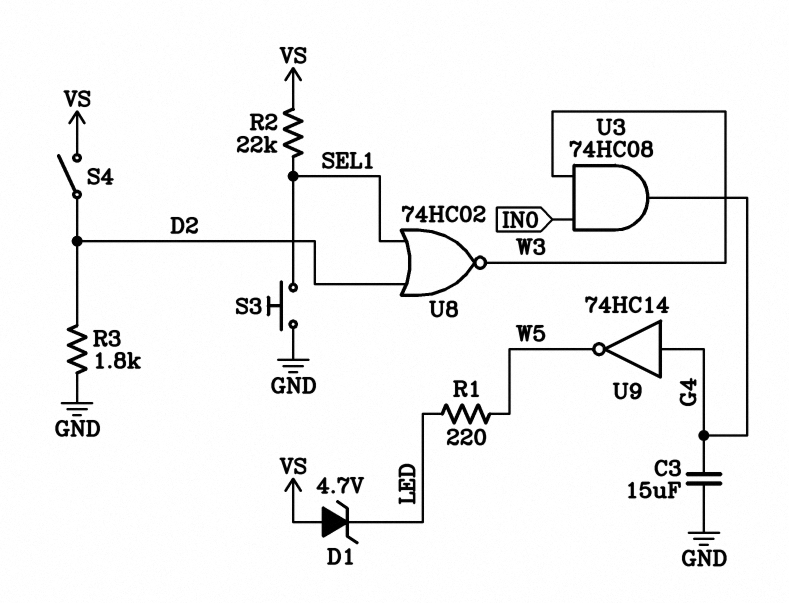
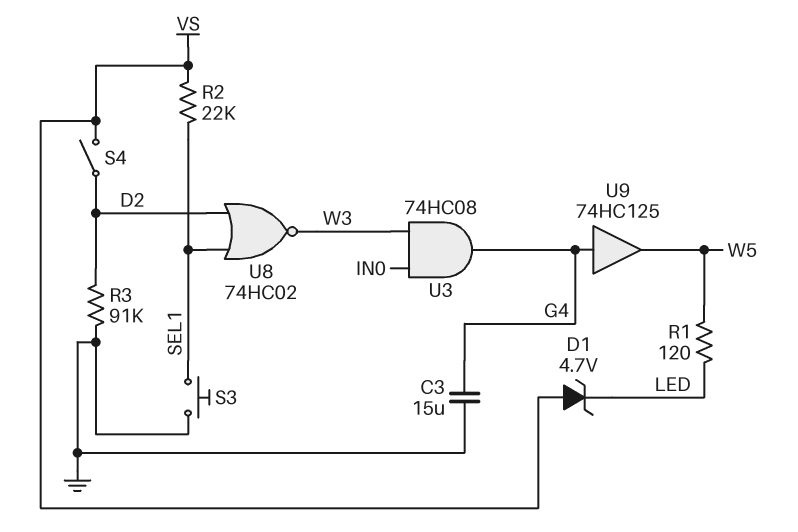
R1: 220 (LED, W5) -> 120 (LED, W5)
R3: 1.8k (D2, GND) -> 91k (D2, GND)
U9: NOT 74HC14 (in G4, out W5) -> buffer 74HC125 (in G4, out W5)

